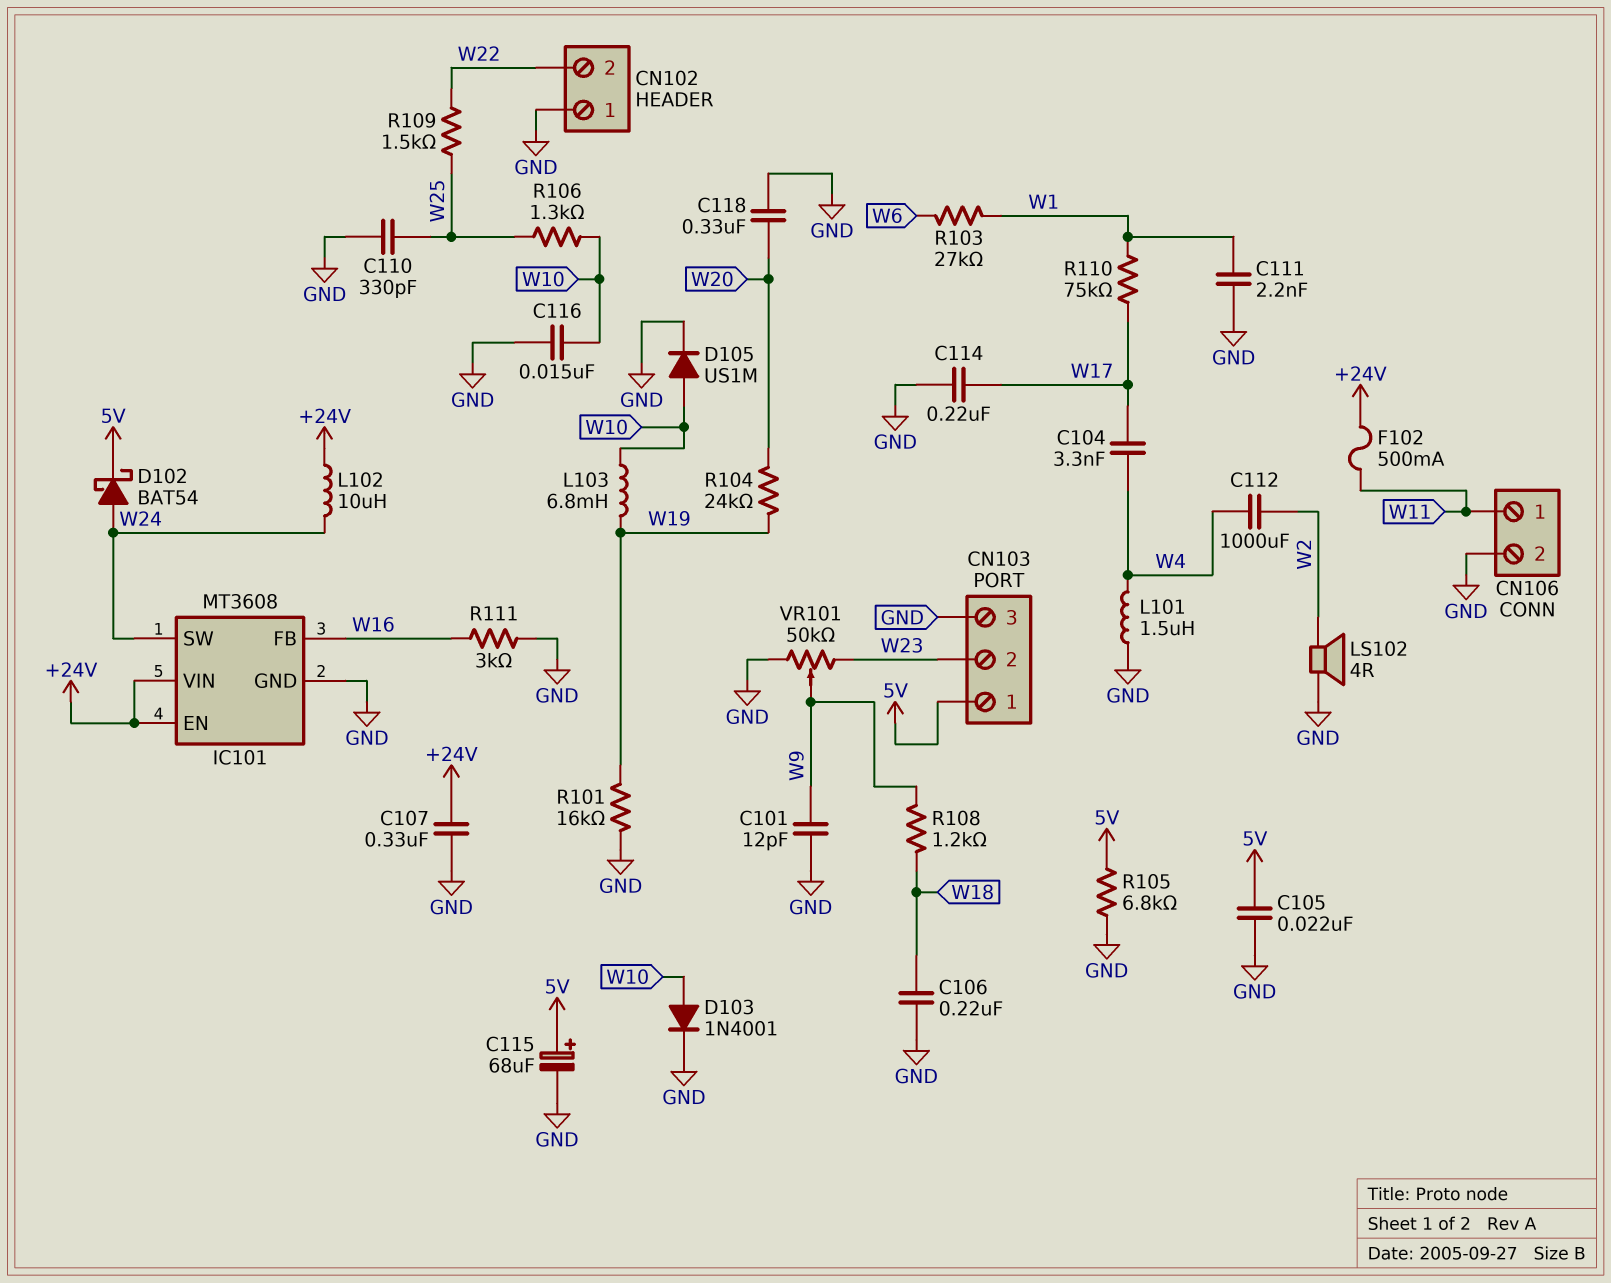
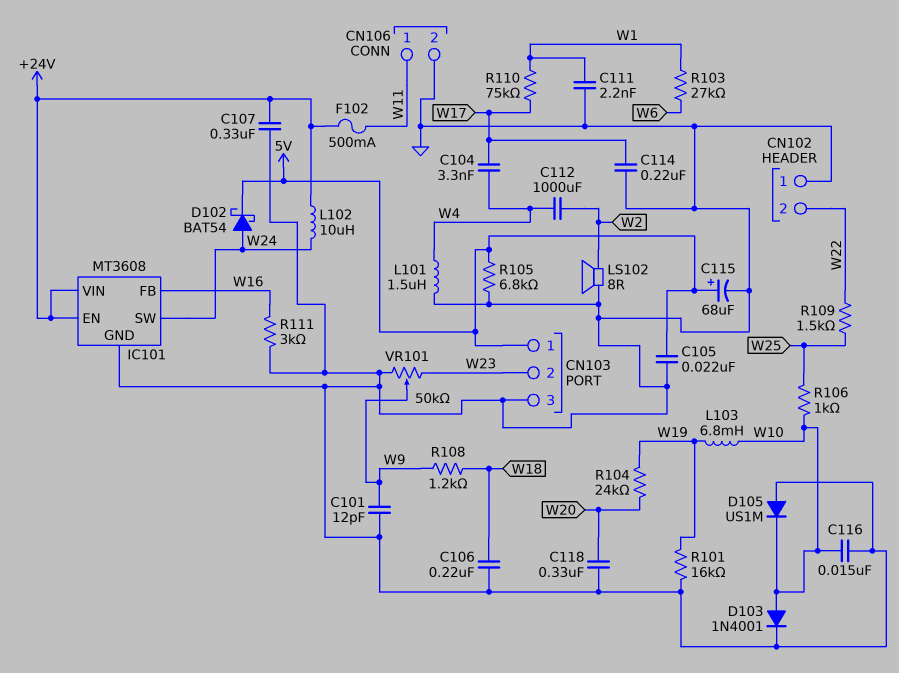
C110: 330pF (GND, W25) -> none
D105: diode US1M (A W10, K GND) -> diode US1M (A GND, K W10)
LS102: speaker 4R (GND, W2) -> speaker 8R (GND, W2)
R106: 1.3k (W10, W25) -> 1k (W10, W25)

